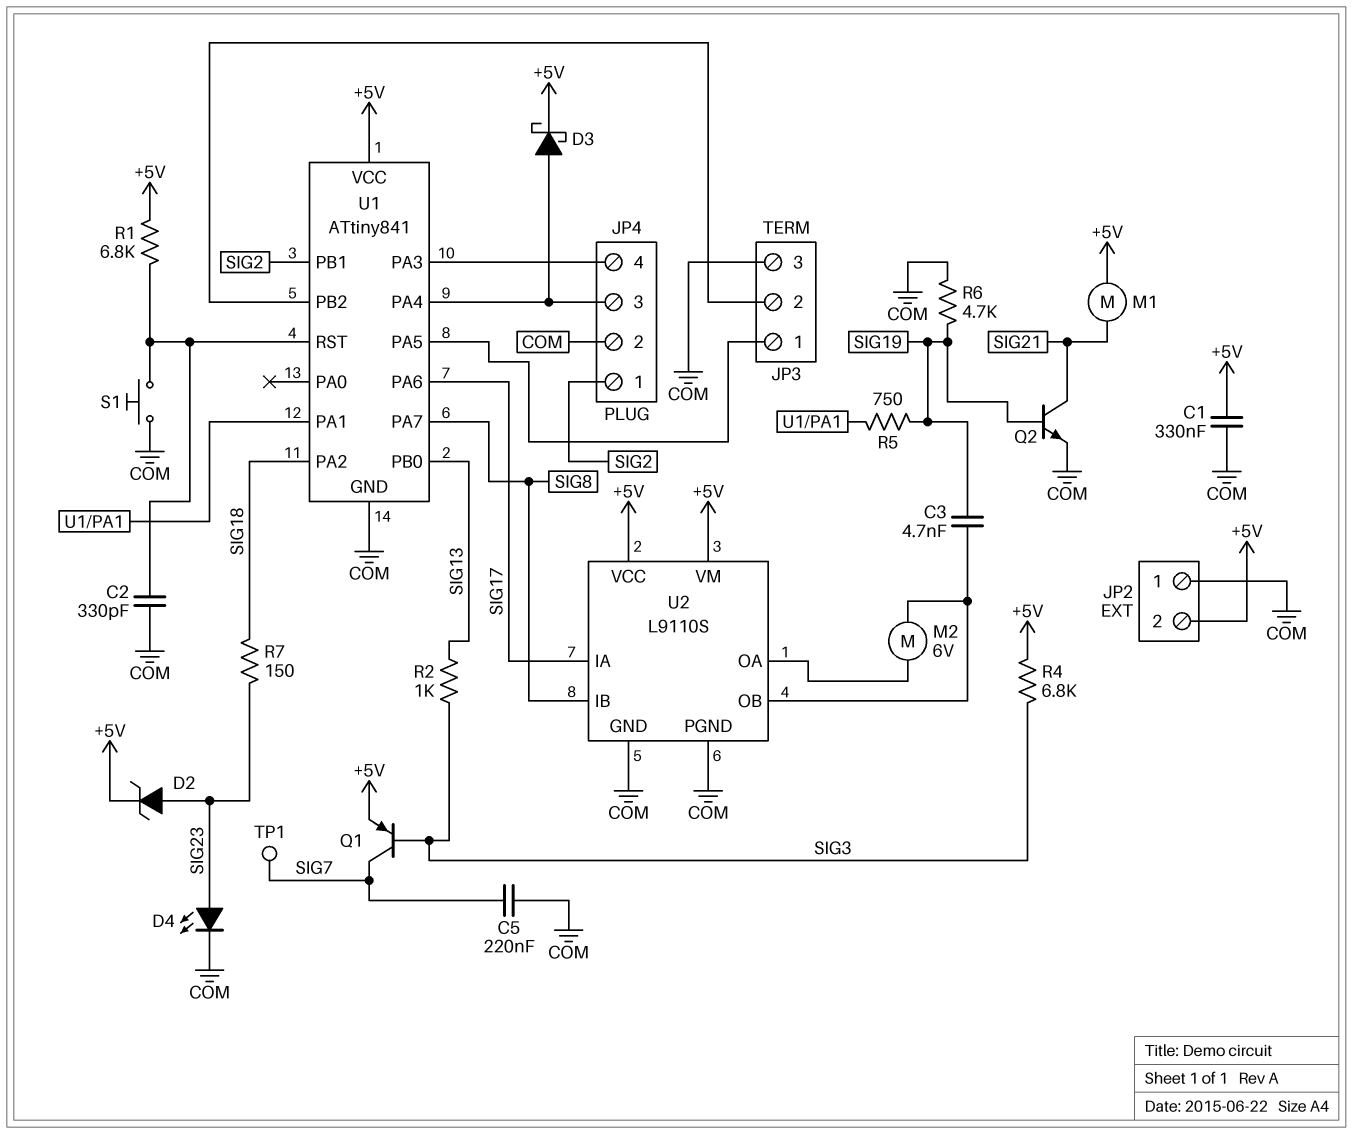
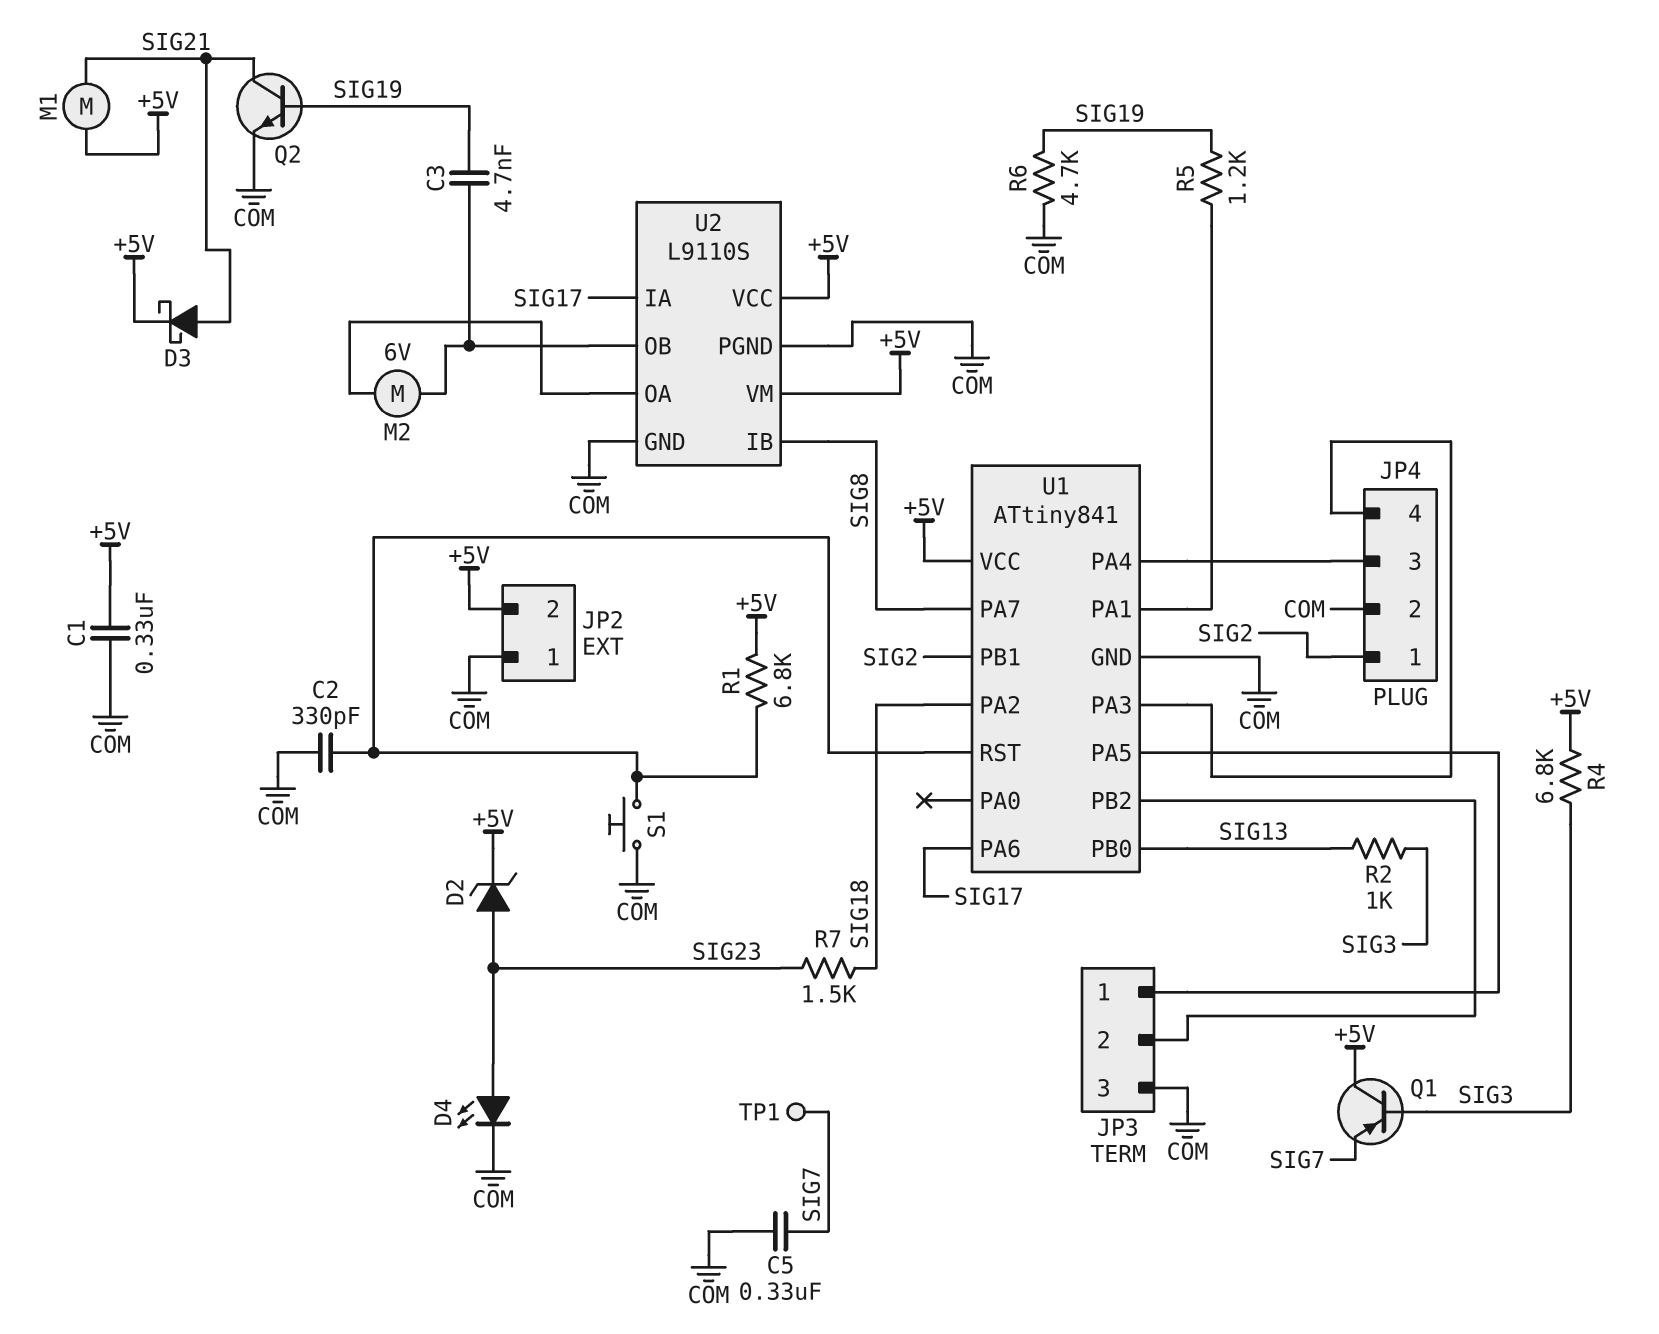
C5: 220nF (COM, SIG7) -> 330nF (COM, SIG7)
D3: schottky (A JP4/3, K +5V) -> schottky (A SIG21, K +5V)
Q1: PNP (B SIG3, C SIG7, E +5V) -> PNP (B SIG3, C +5V, E SIG7)
R5: 750 (SIG19, U1/PA1) -> 1.2k (SIG19, U1/PA1)
R7: 150 (SIG18, SIG23) -> 1.5k (SIG18, SIG23)

